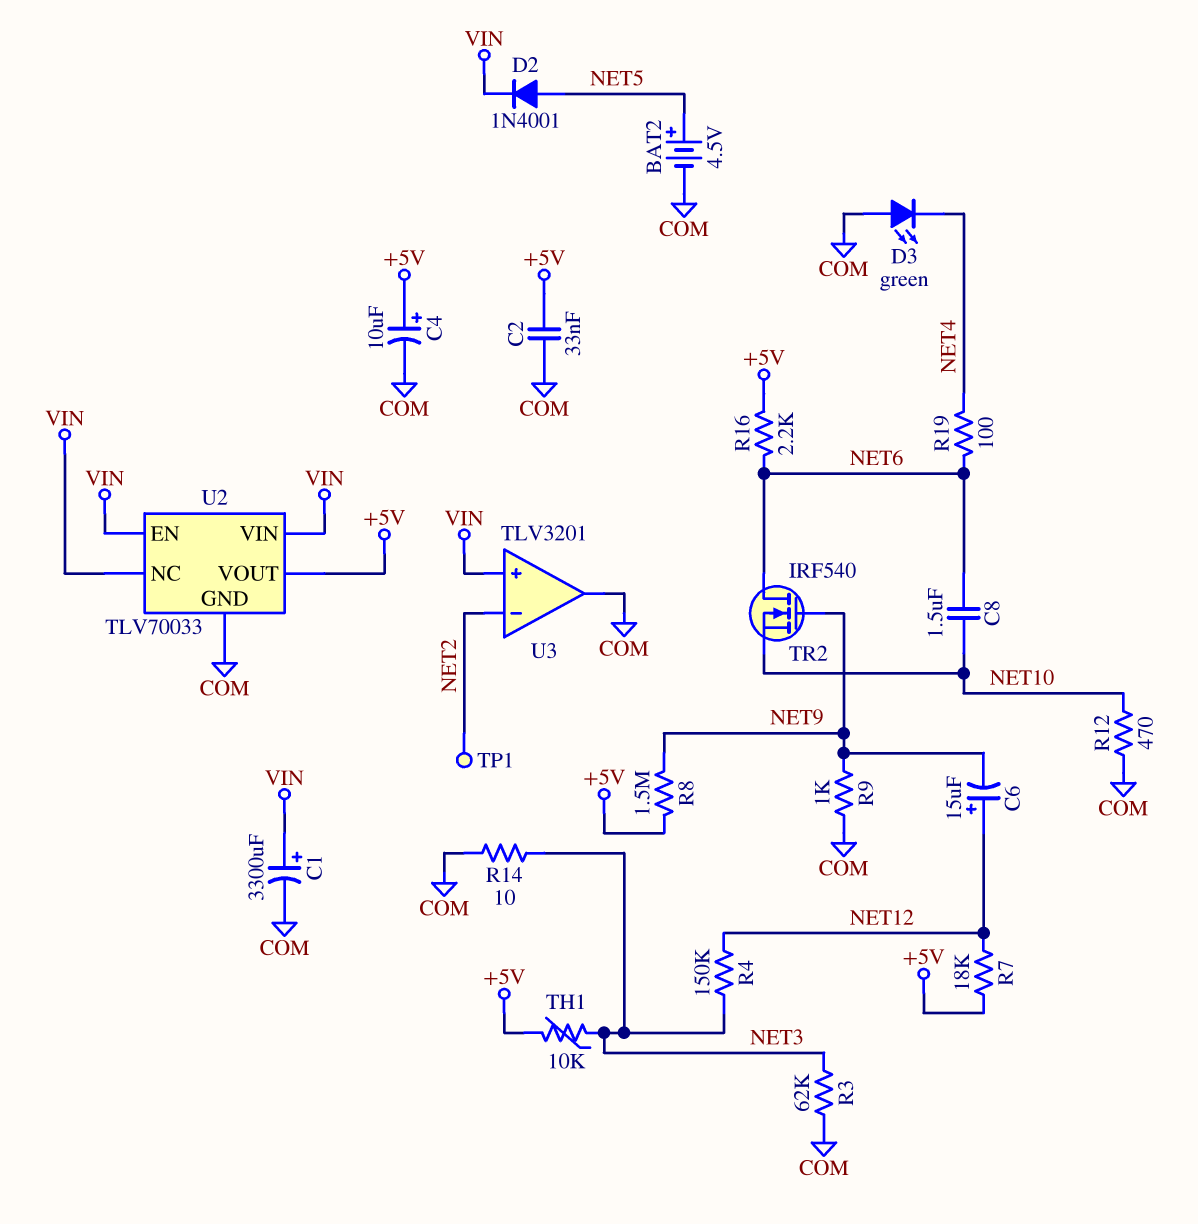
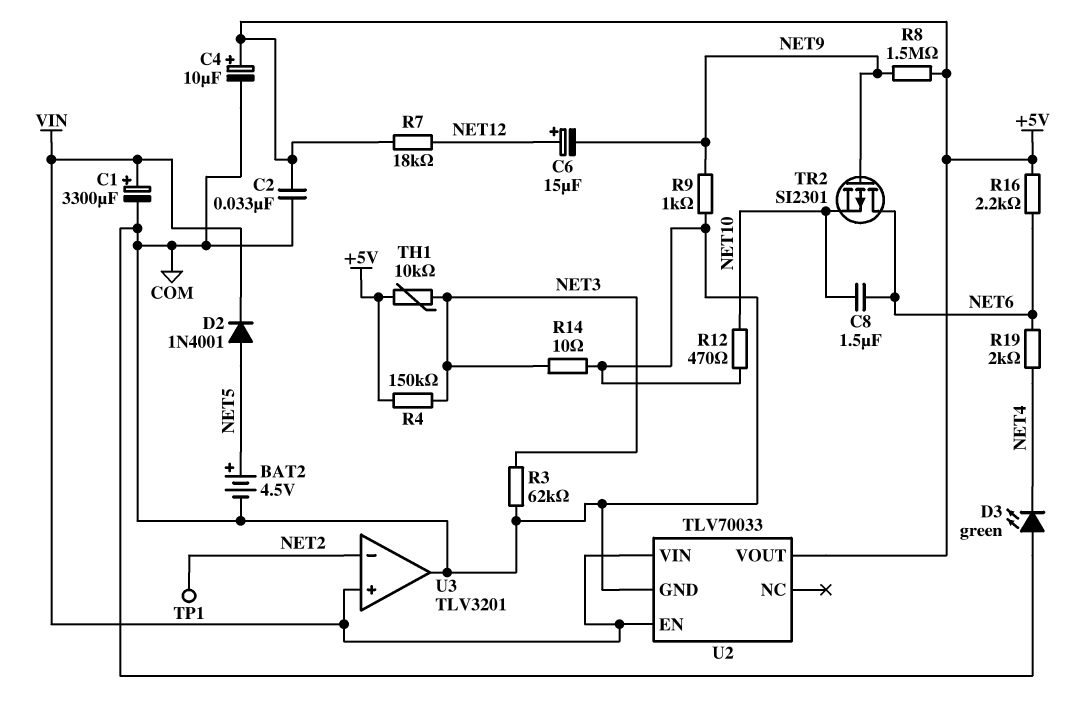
R4: 150k (NET3, NET12) -> 150k (+5V, NET3)
R19: 100 (NET4, NET6) -> 2k (NET4, NET6)
TR2: NMOS IRF540 (G NET9, D NET6, S NET10) -> PMOS SI2301 (G NET9, D NET6, S NET10)
U2 pin NC: VIN -> none

